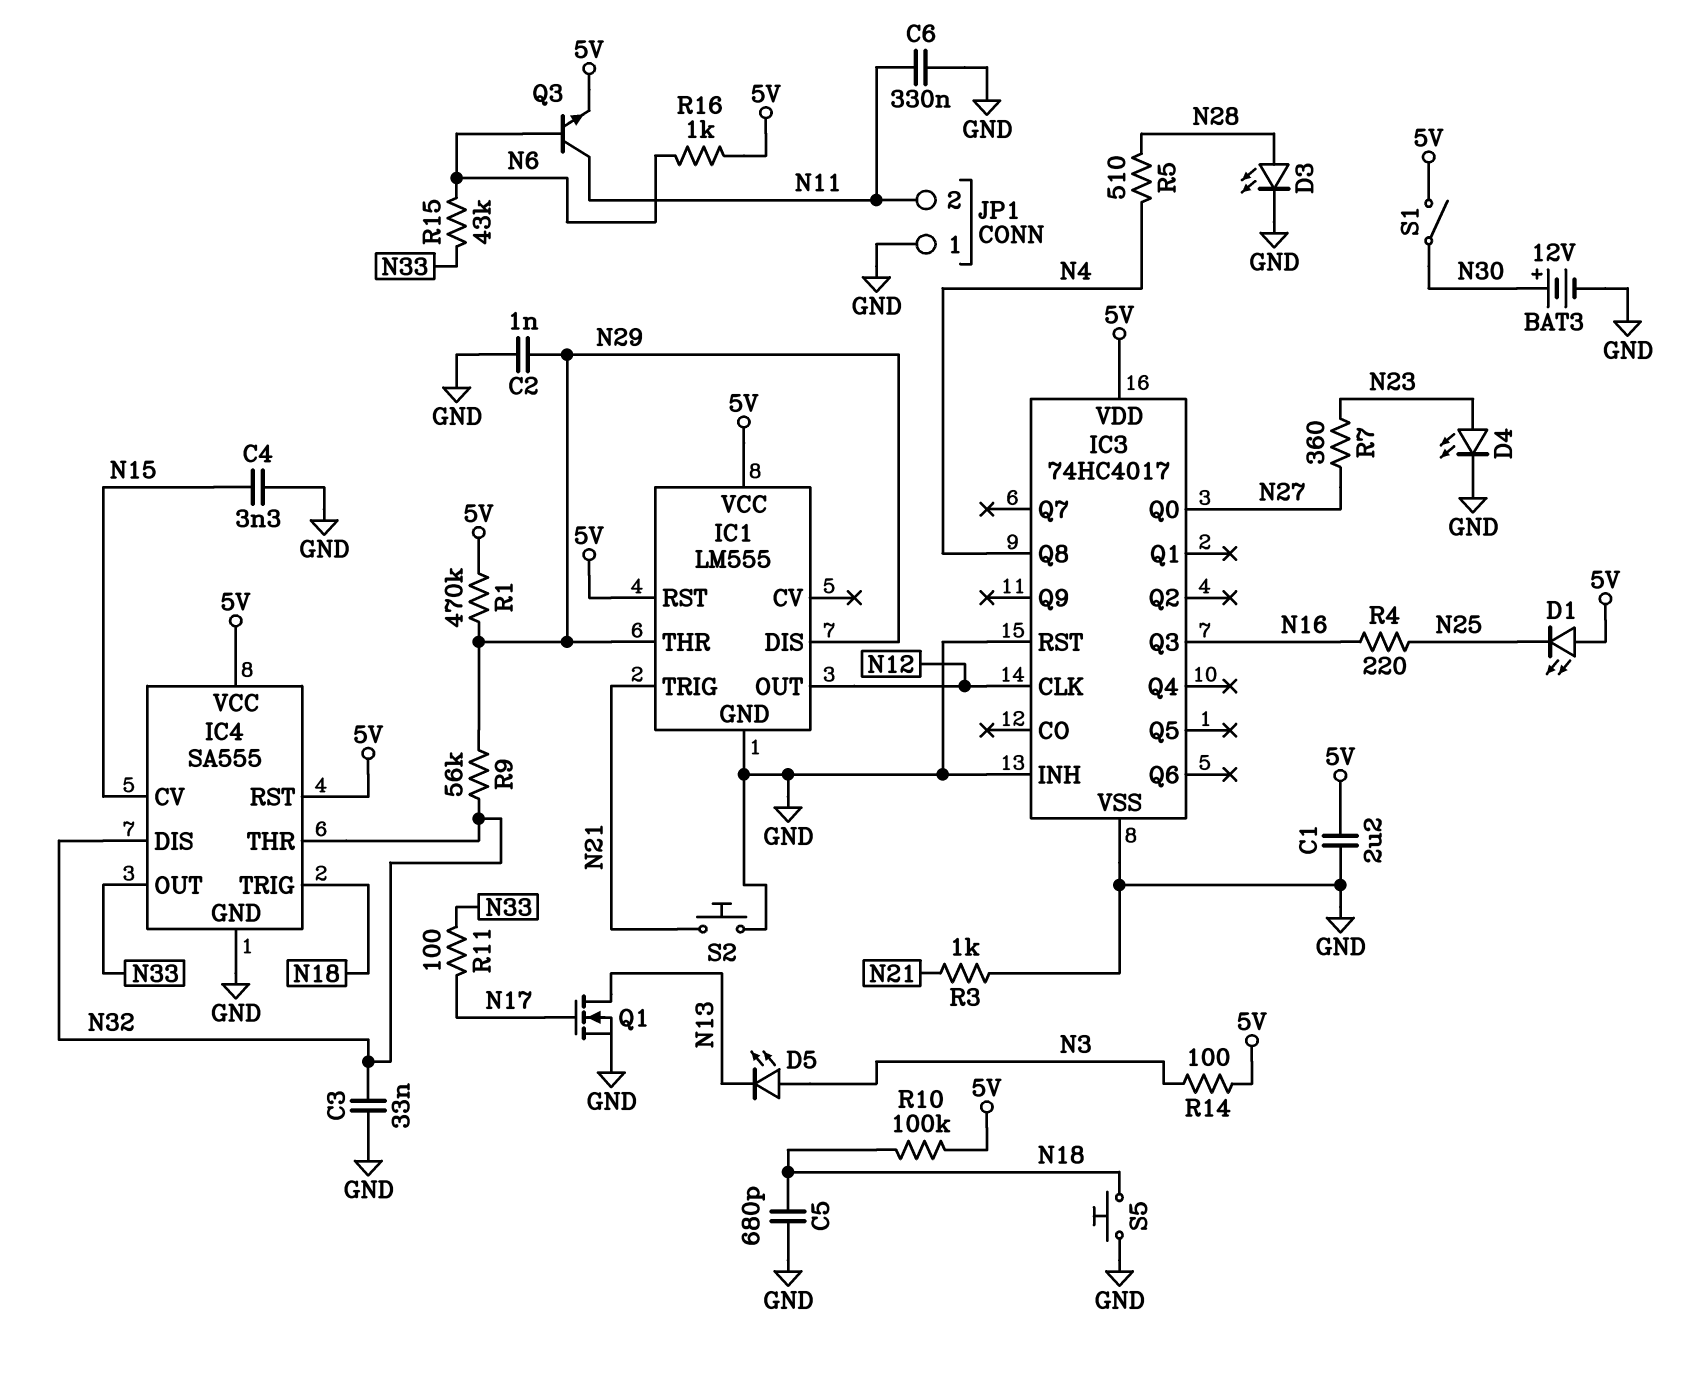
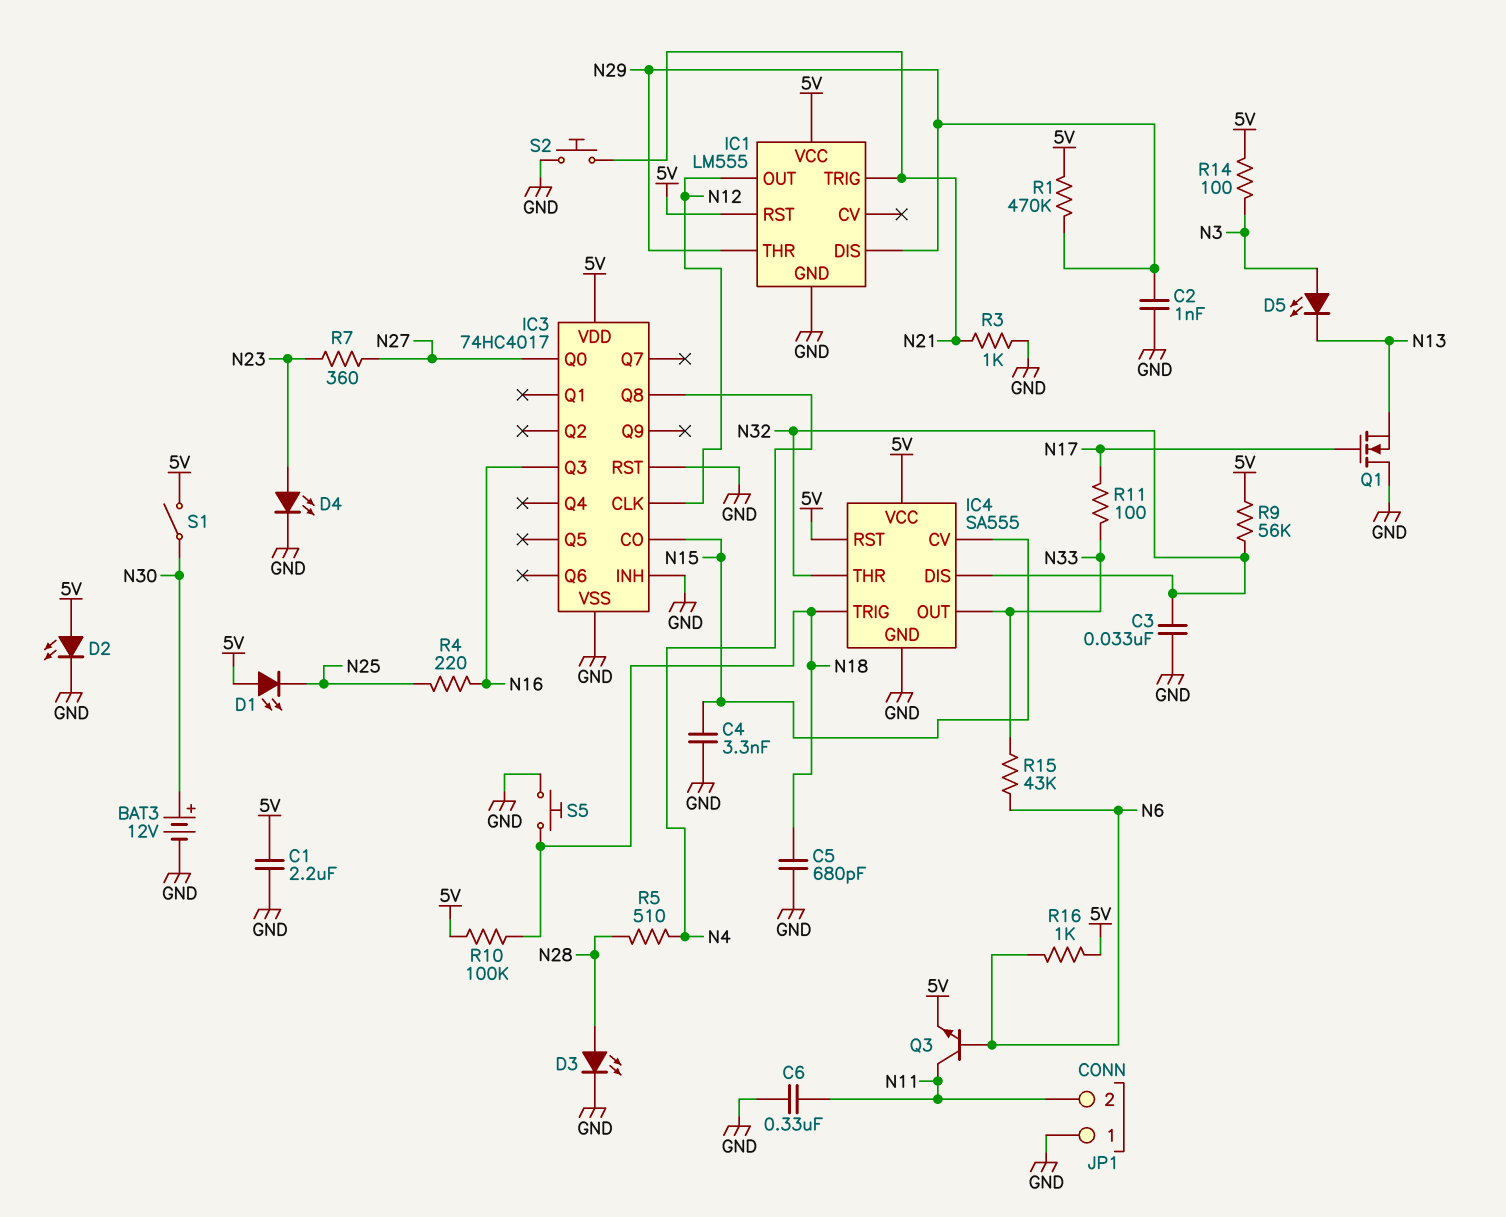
D2: none -> LED (A 5V, K GND)
IC3 pin CO: none -> N15
Q1: NMOS (G N17, D N13, S GND) -> NMOS (G N17, D GND, S N13)
R9: 56k (N29, N32) -> 56k (5V, N32)

